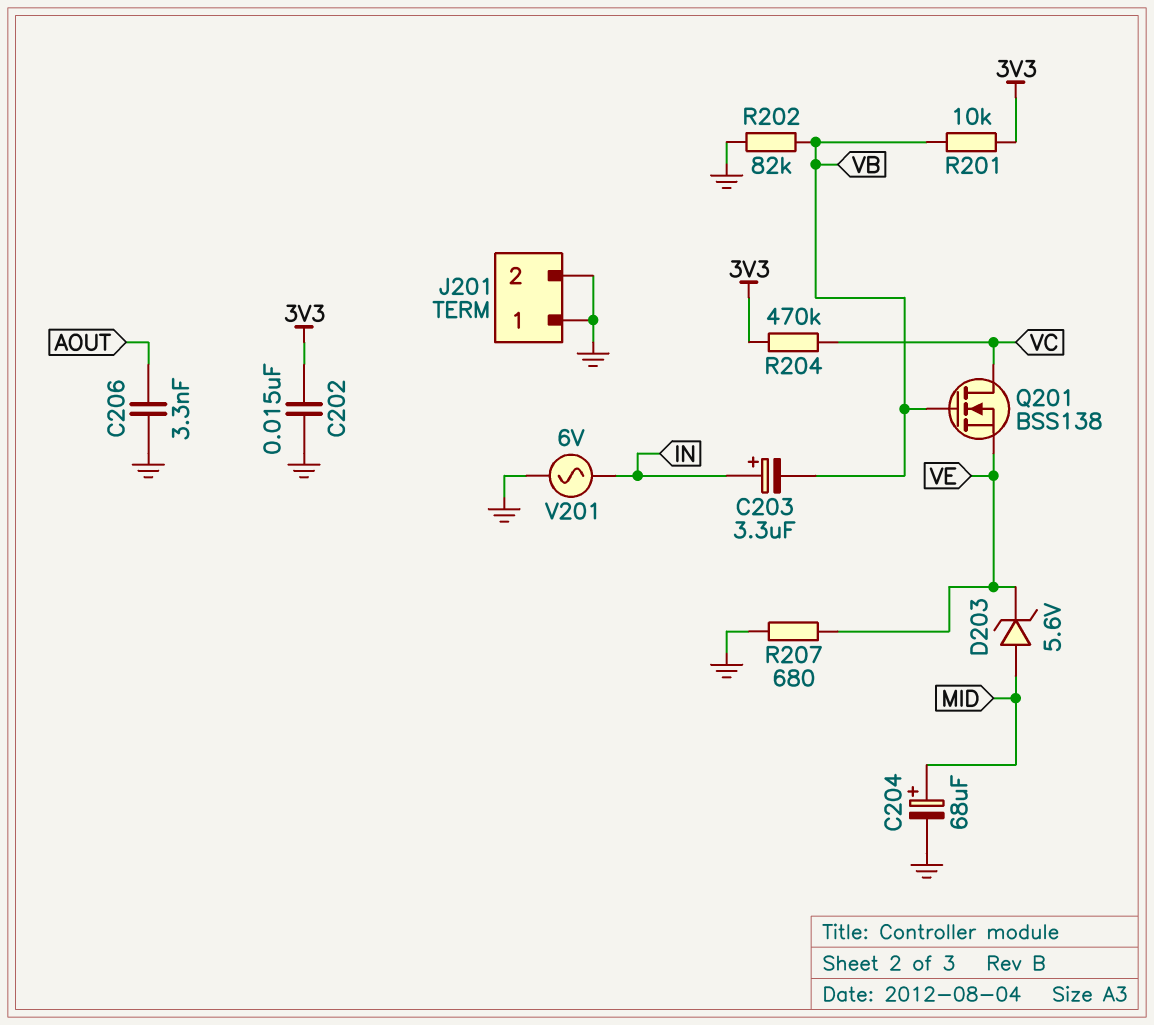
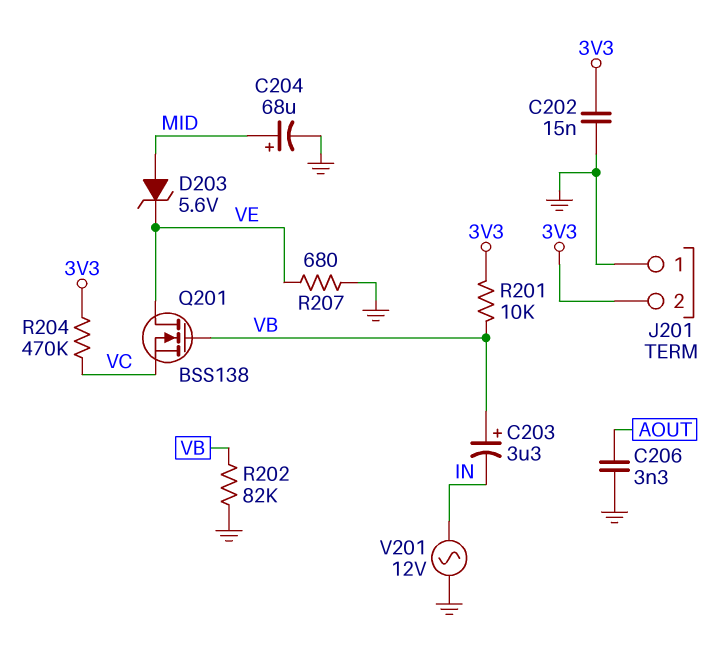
C203: 3.3uF (plus IN, minus VB) -> 3.3uF (plus VB, minus IN)
J201 pin 2: GND -> 3V3
Q201: NMOS BSS138 (G VB, D VC, S VE) -> NMOS BSS138 (G VB, D VE, S VC)
V201: AC 6V (GND, IN) -> AC 12V (GND, IN)

